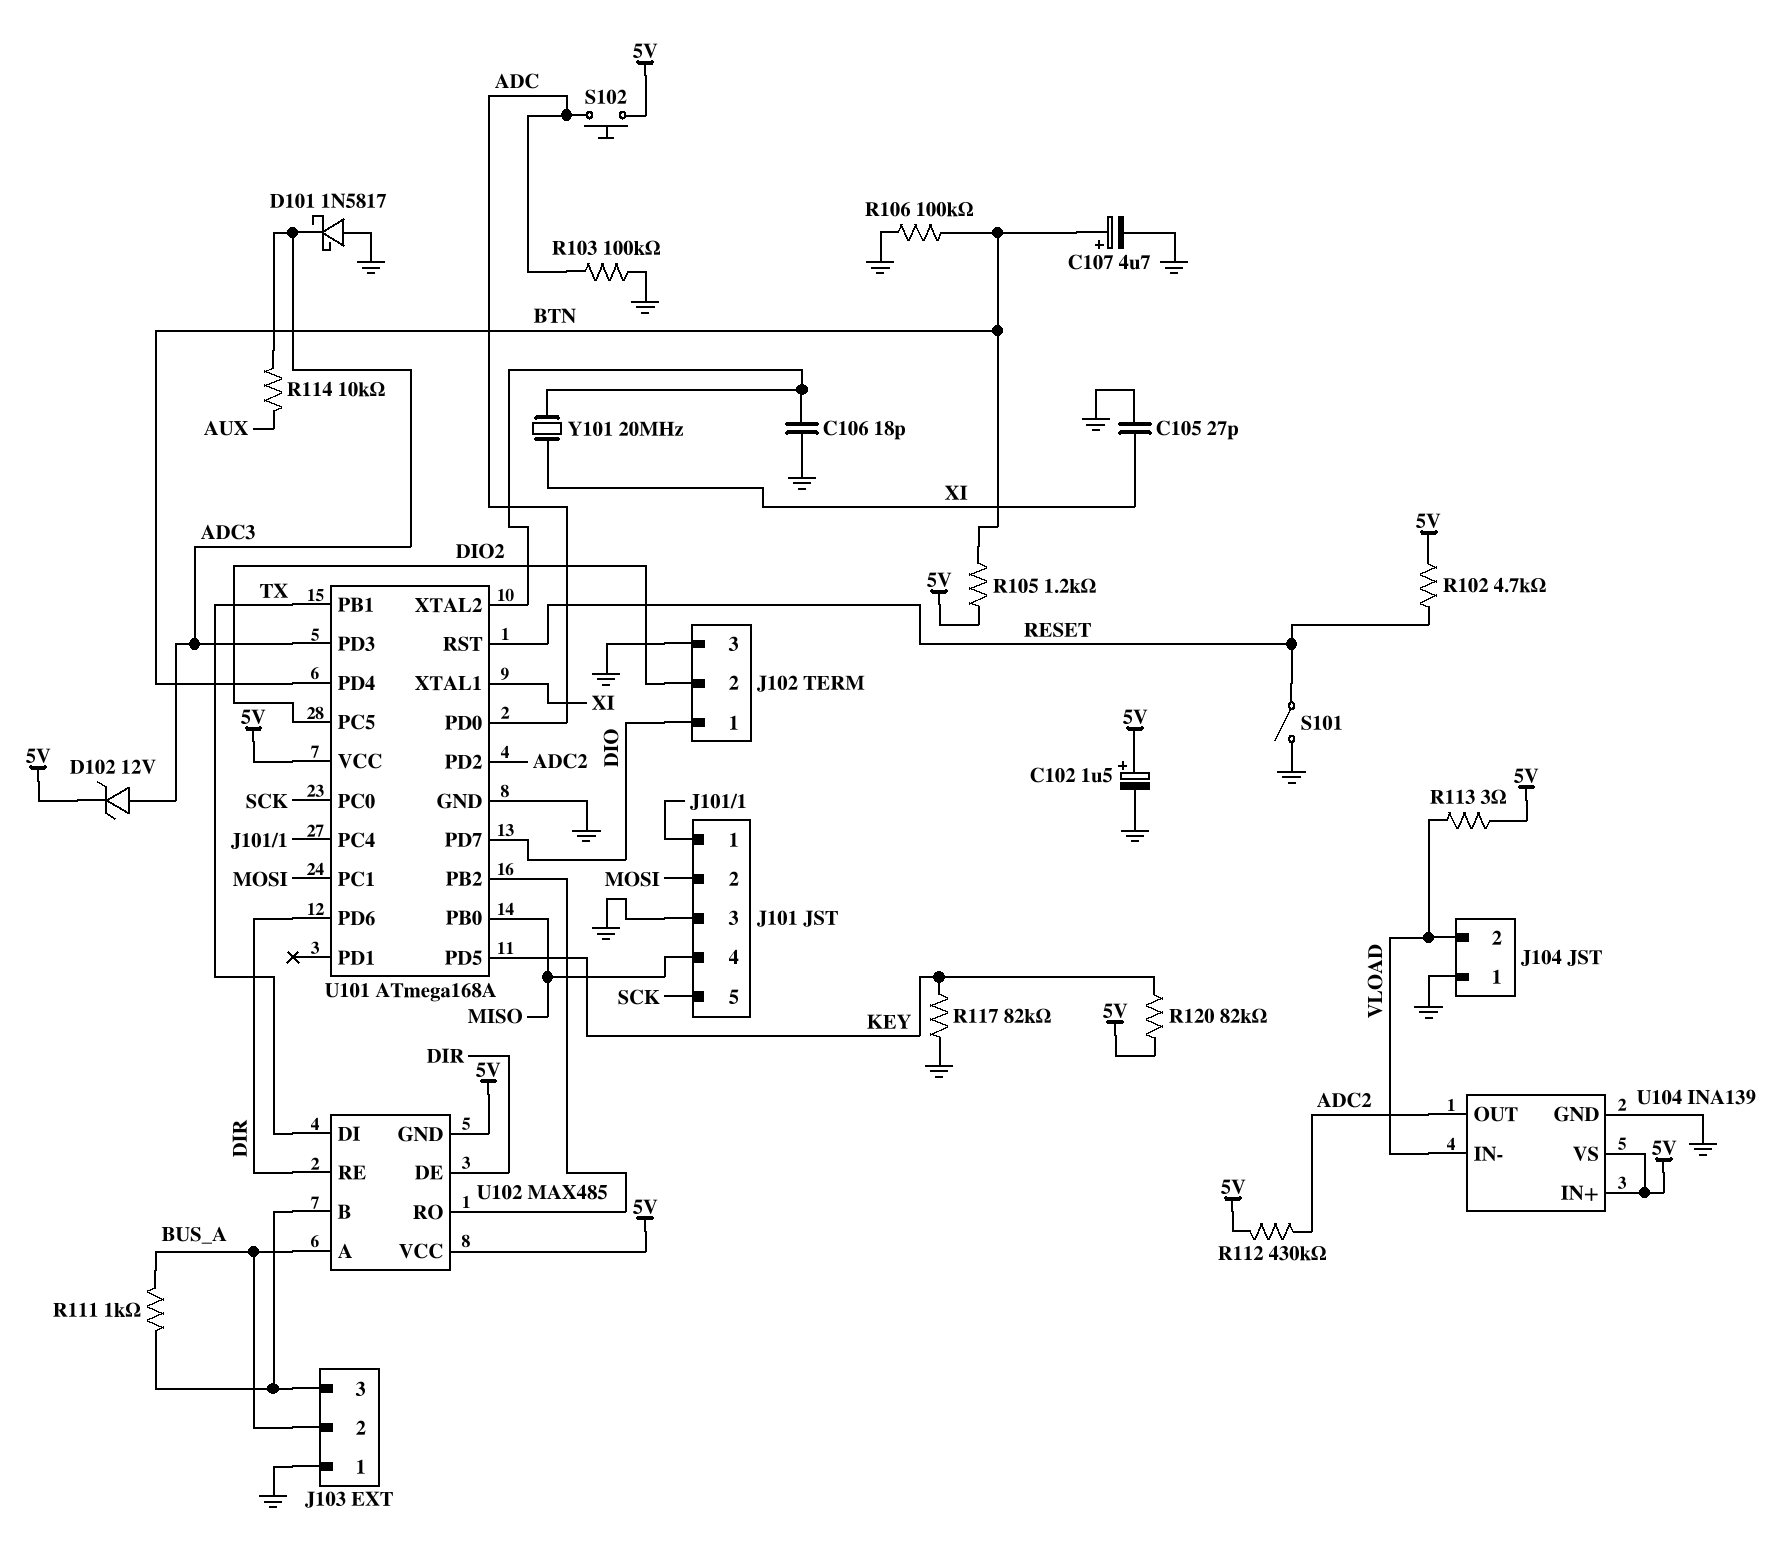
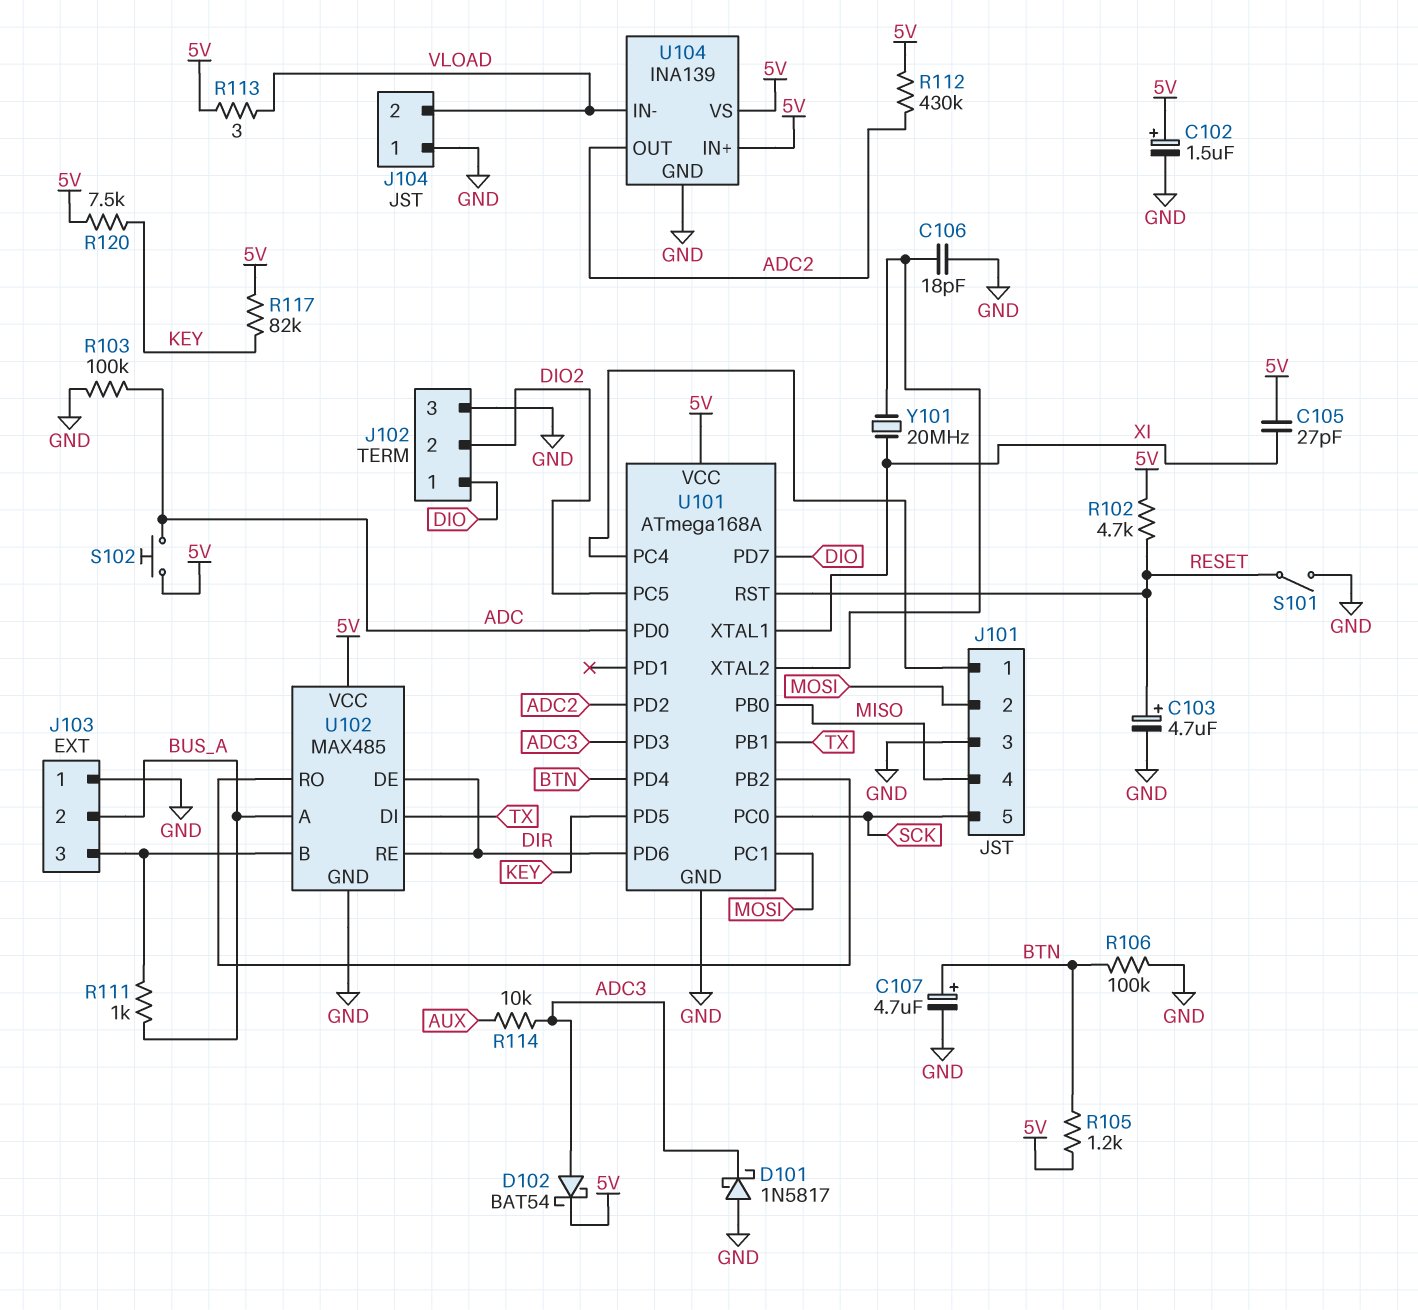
C103: none -> 4.7uF (plus RESET, minus GND)
C105: 27pF (GND, XI) -> 27pF (5V, XI)
D102: zener 12V (A ADC3, K 5V) -> schottky BAT54 (A ADC3, K 5V)
R117: 82k (GND, KEY) -> 82k (5V, KEY)
R120: 82k (5V, KEY) -> 7.5k (5V, KEY)
U102 pin GND: 5V -> GND

